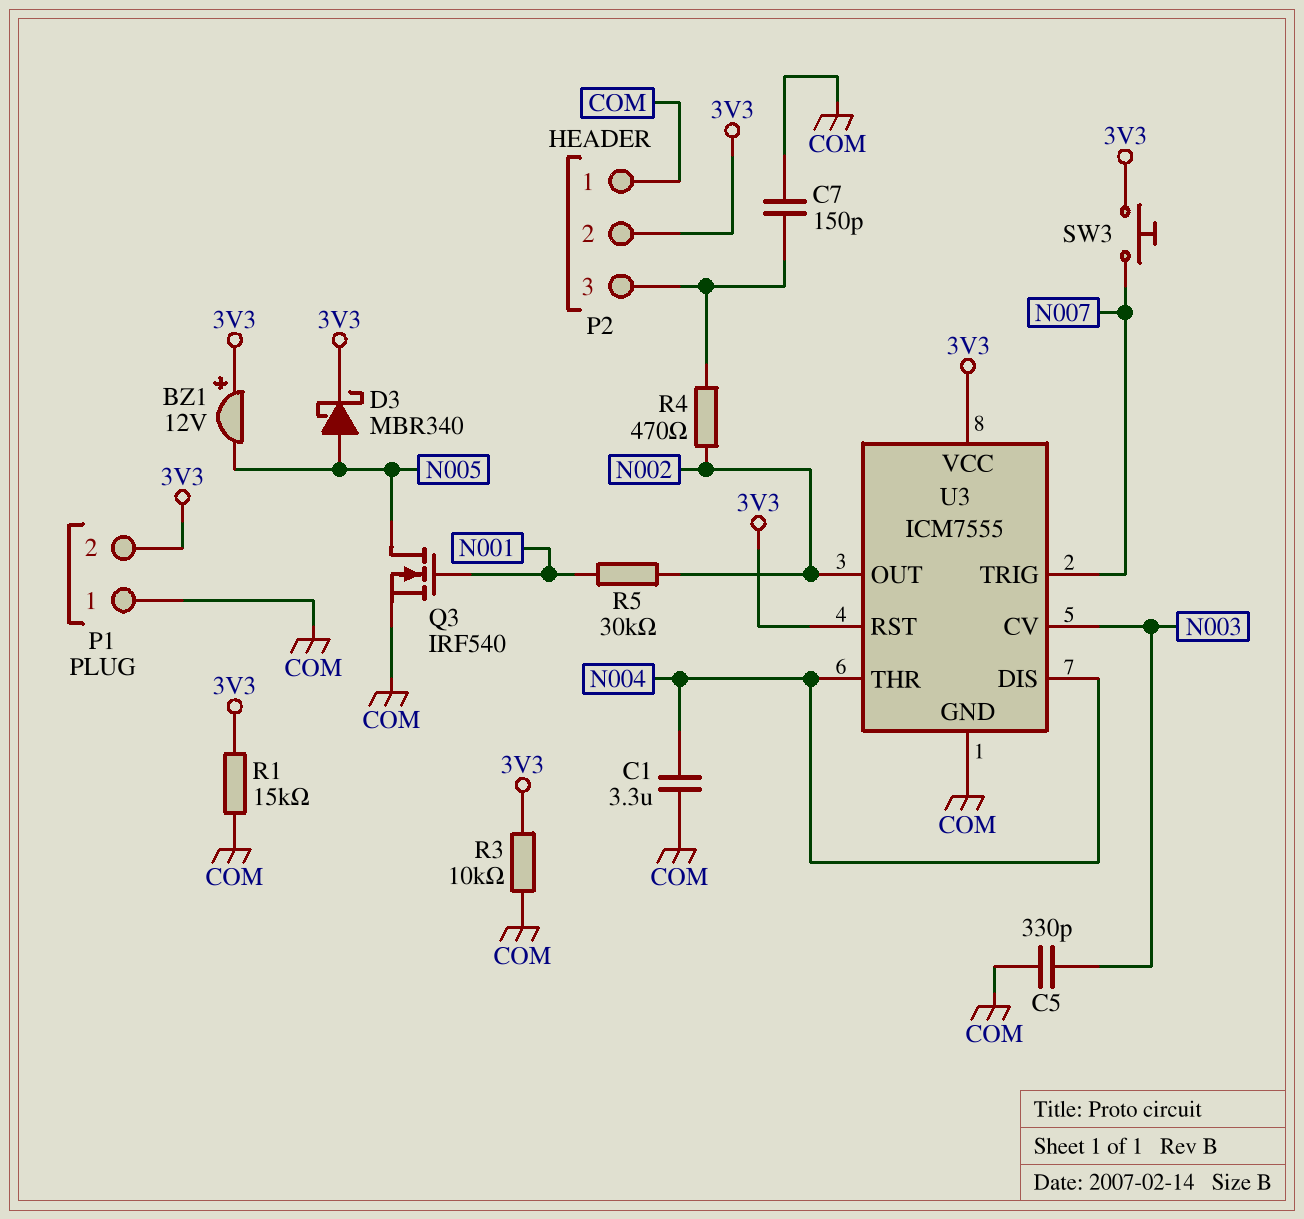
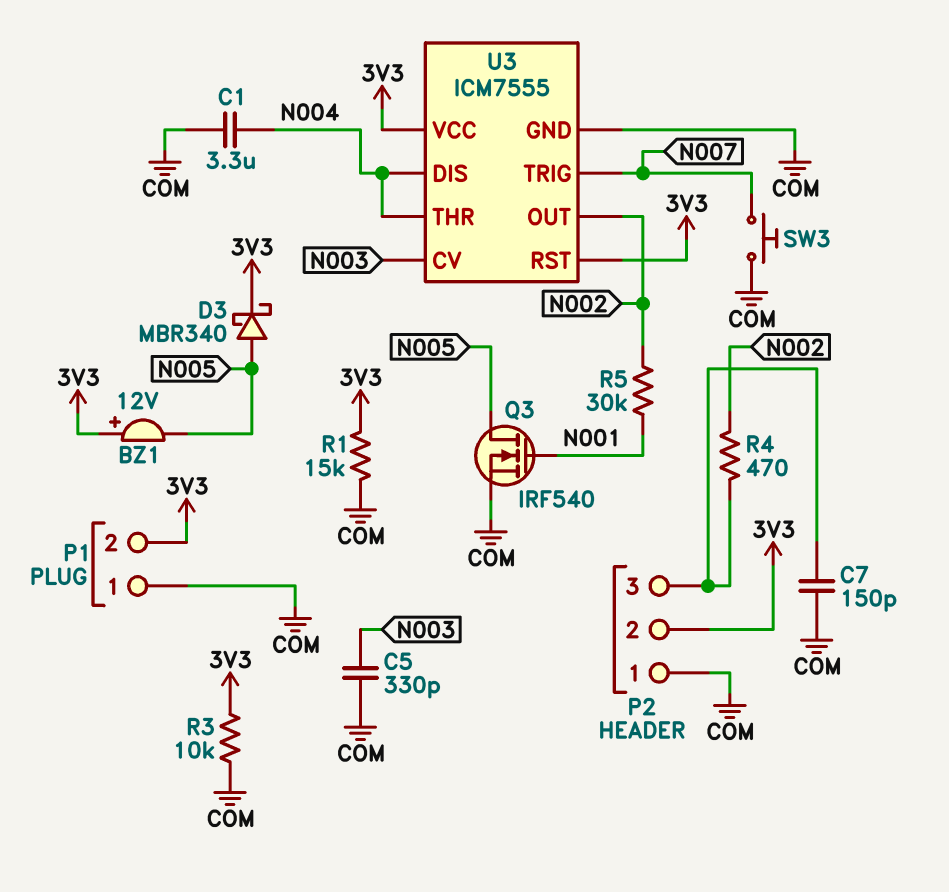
SW3: button (3V3, N007) -> button (COM, N007)

